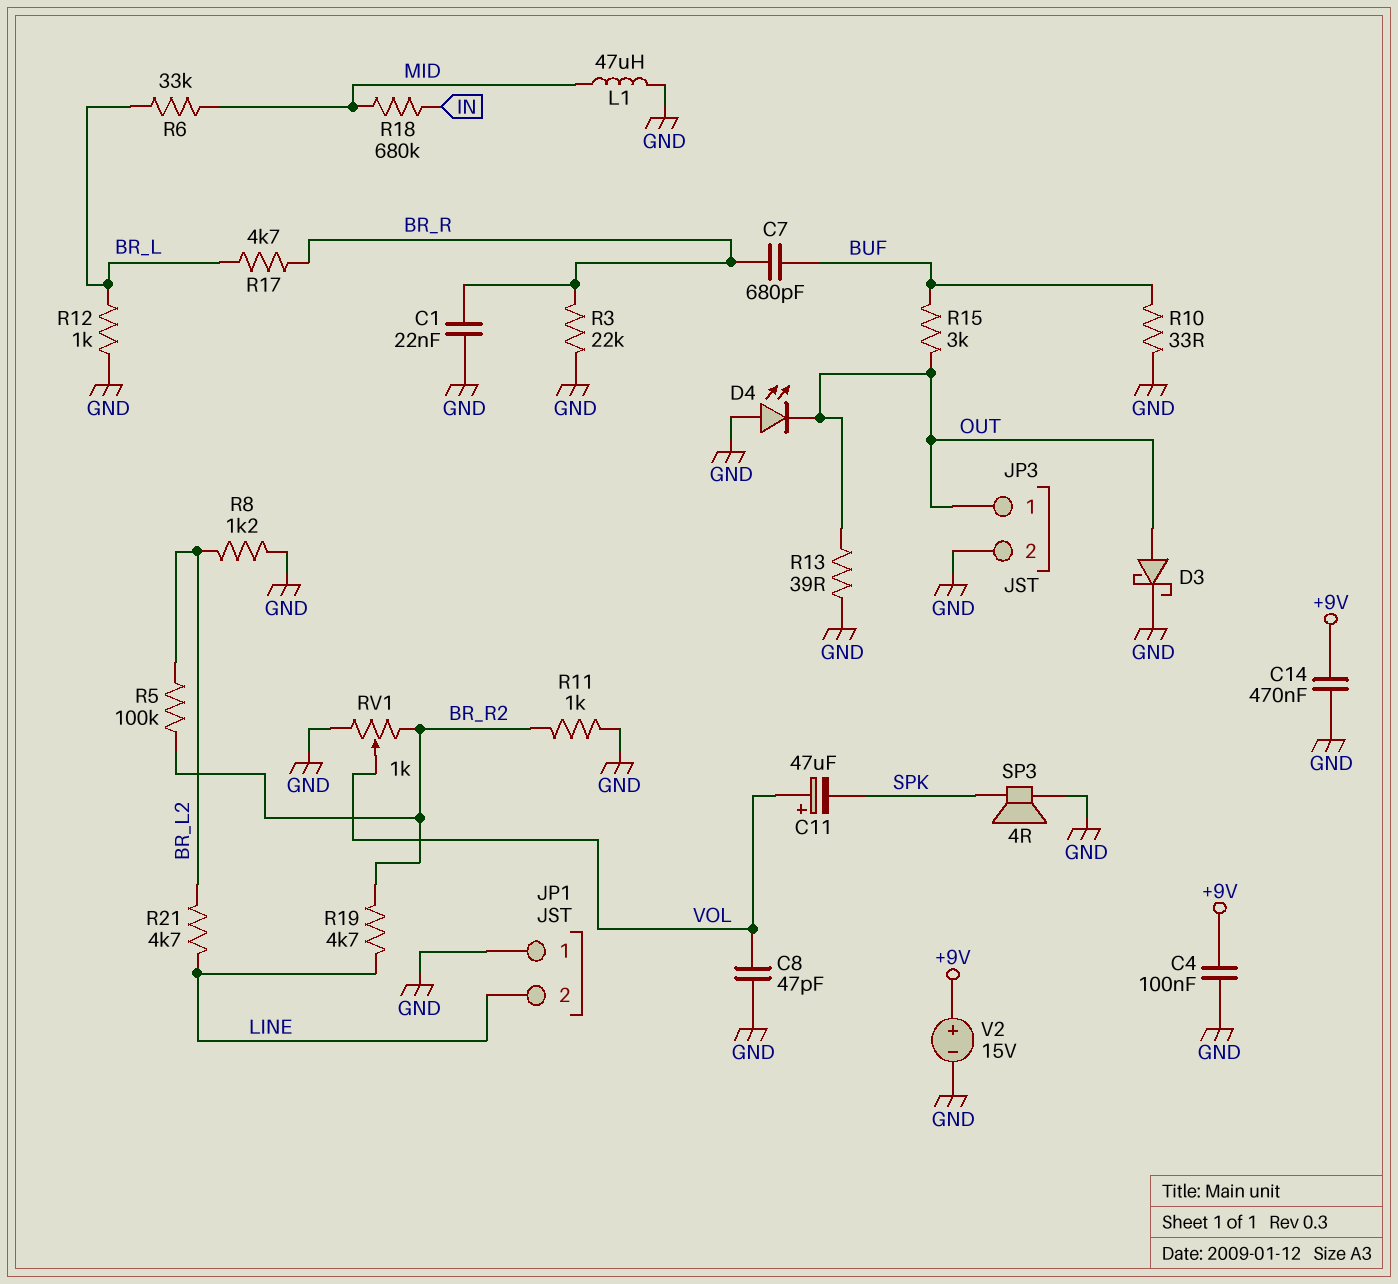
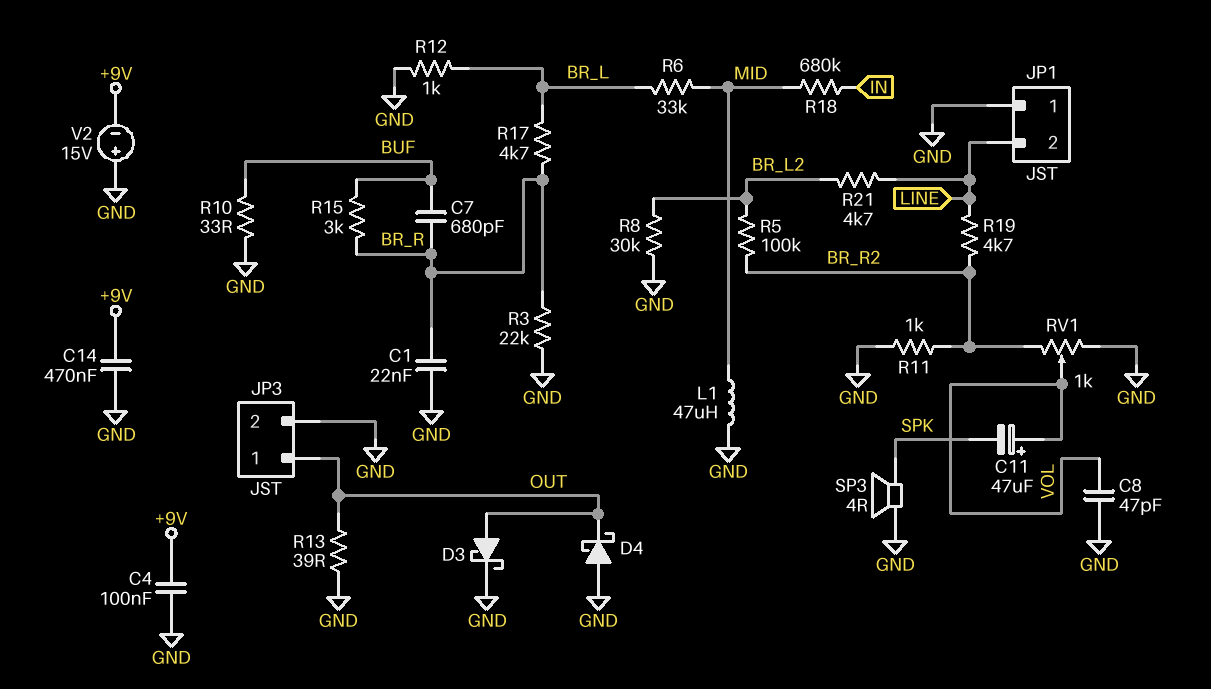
D4: LED (A GND, K OUT) -> schottky (A GND, K OUT)
R8: 1.2k (BR_L2, GND) -> 30k (BR_L2, GND)
R15: 3k (BUF, OUT) -> 3k (BR_R, BUF)
V2: 15V (plus +9V, minus GND) -> 15V (plus GND, minus +9V)

